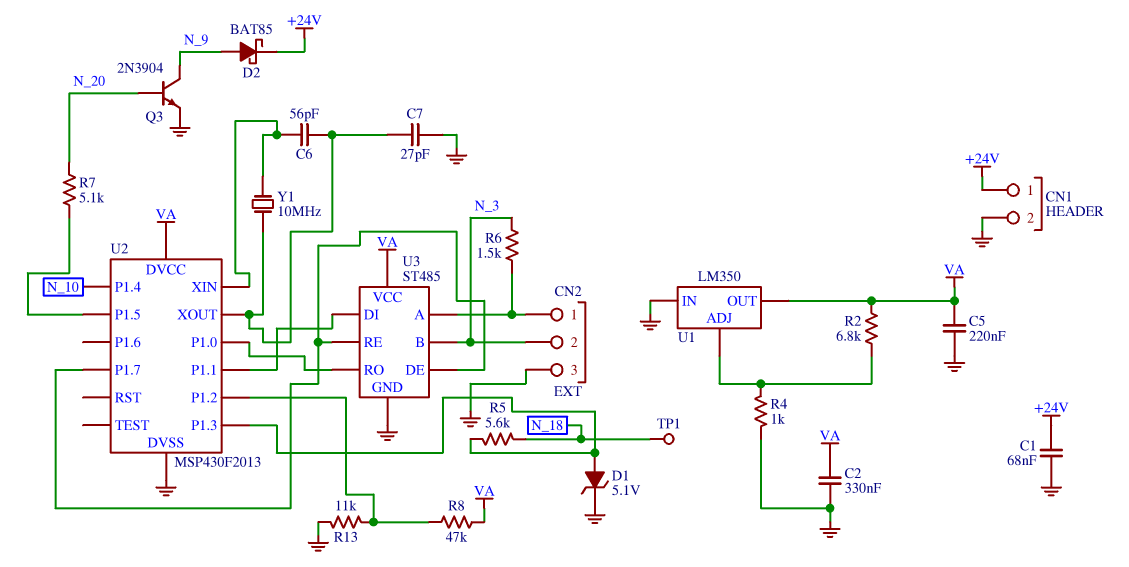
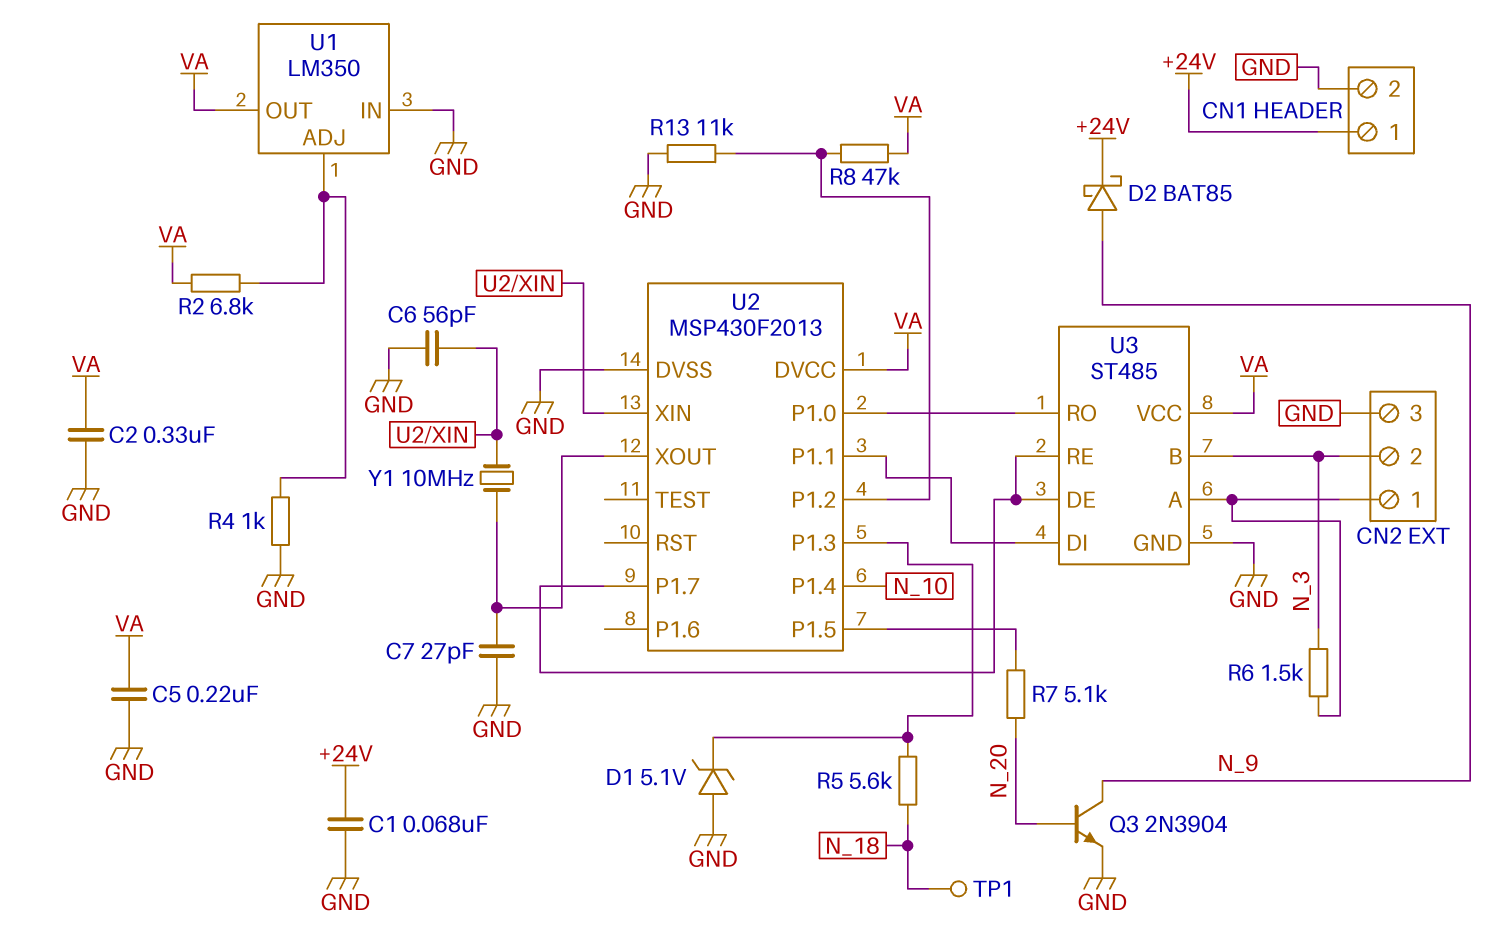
C6: 56pF (U2/XIN, U2/XOUT) -> 56pF (GND, U2/XIN)
D1: zener 5.1V (A U2/P1.3, K GND) -> zener 5.1V (A GND, K U2/P1.3)

